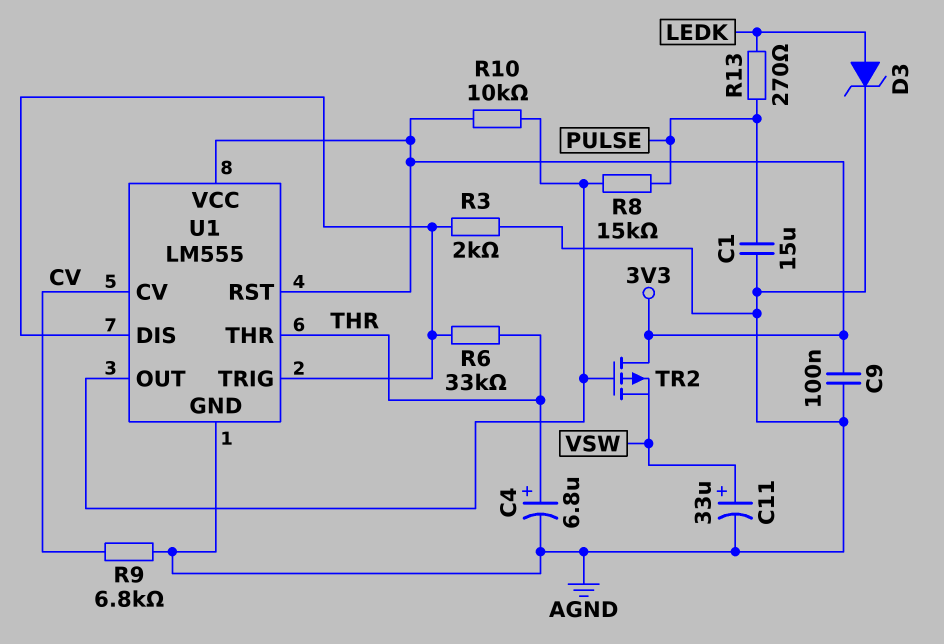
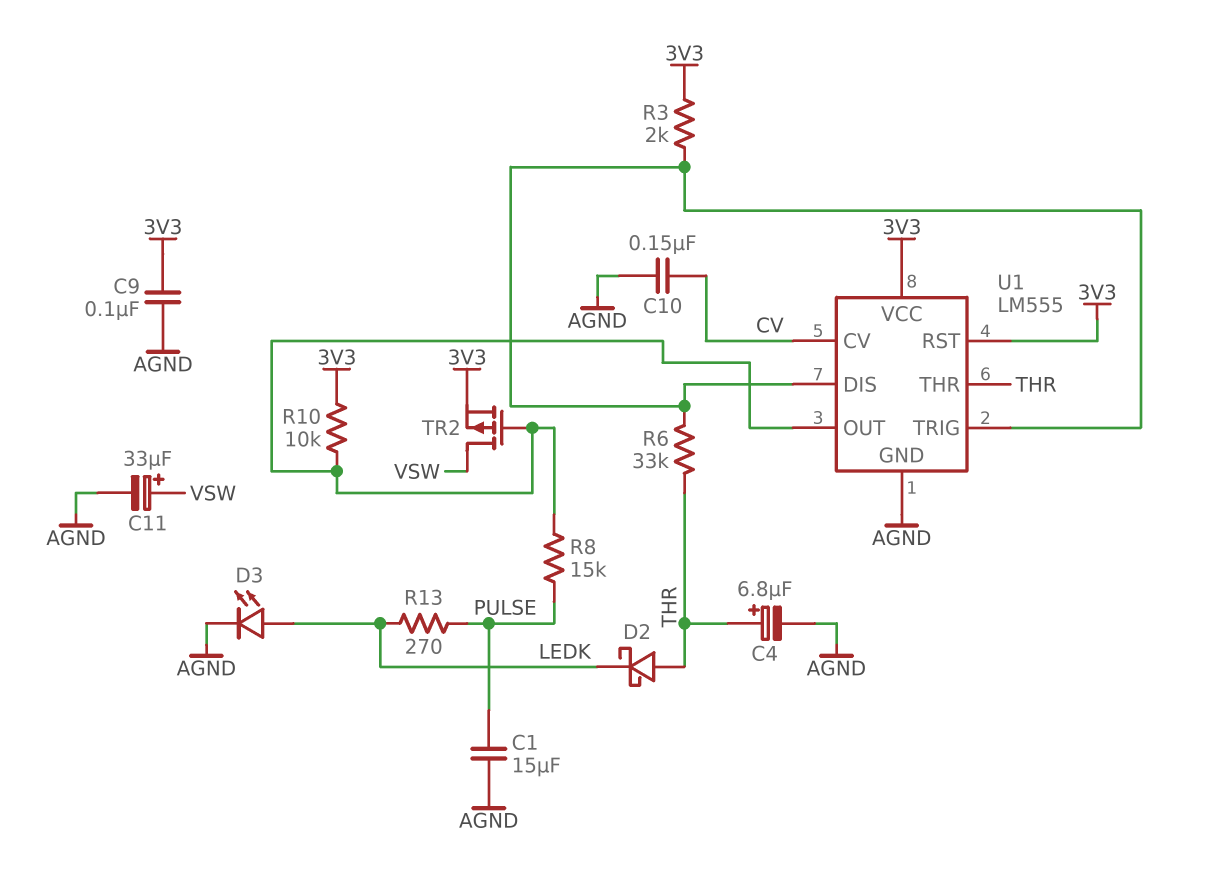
C10: none -> 150nF (AGND, CV)
D2: none -> schottky (A THR, K LEDK)
D3: zener (A LEDK, K AGND) -> LED (A LEDK, K AGND)
R3: 2k (AGND, U1/DIS) -> 2k (3V3, U1/DIS)
R9: 6.8k (AGND, CV) -> none
TR2: PMOS (G U1/OUT, D 3V3, S VSW) -> PMOS (G U1/OUT, D VSW, S 3V3)

